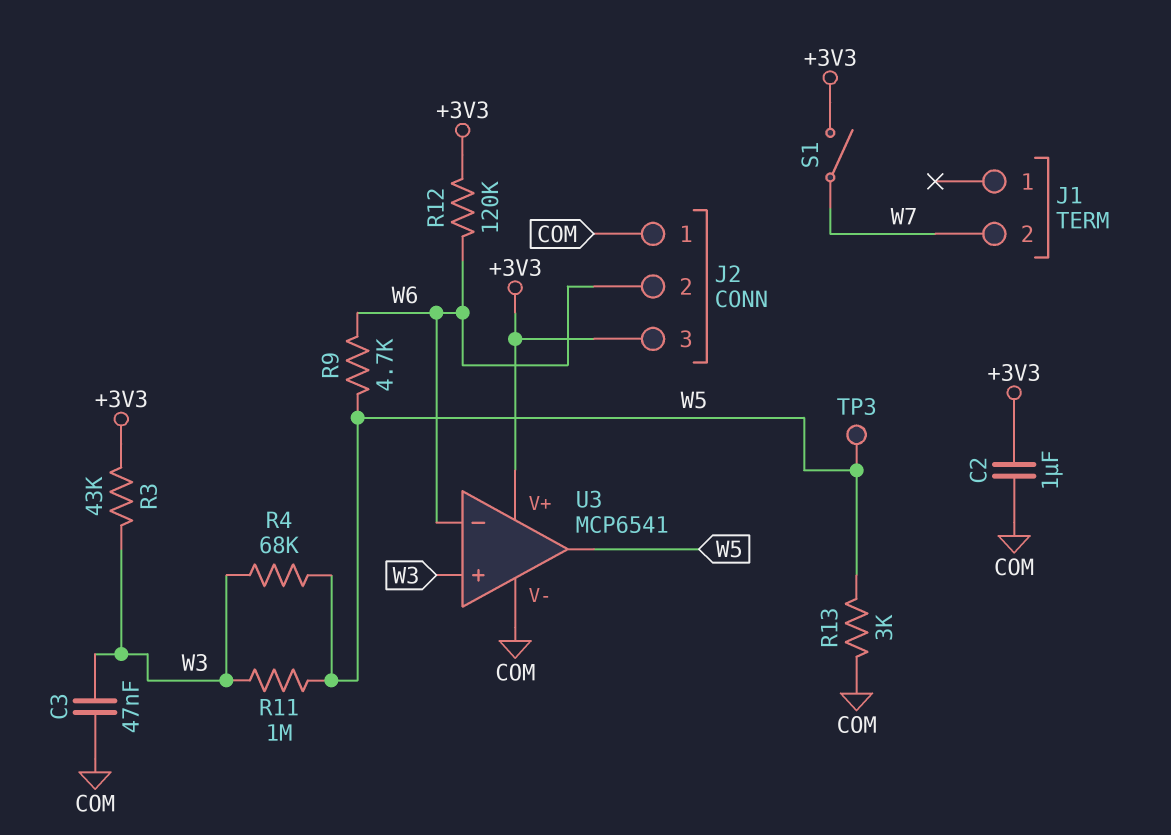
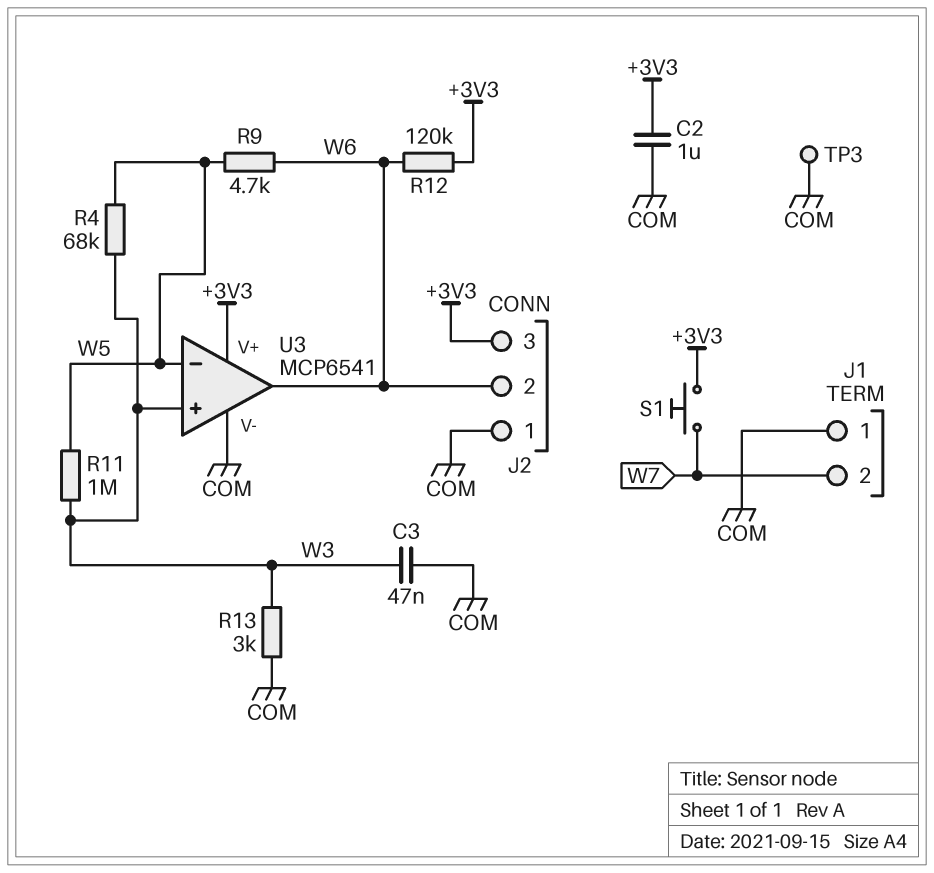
J1 pin 1: none -> COM
R3: 43k (+3V3, W3) -> none
R13: 3k (COM, W5) -> 3k (COM, W3)
S1: switch (+3V3, W7) -> button (+3V3, W7)
TP3: test point (W5) -> test point (COM)
U3 pin in-: W6 -> W5
U3 pin out: W5 -> W6

